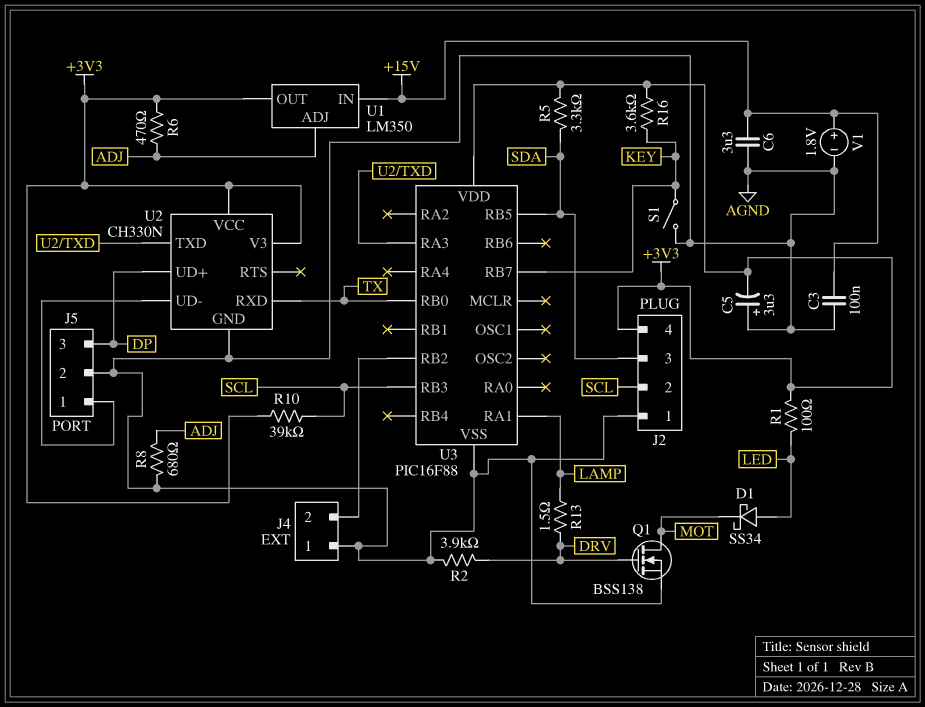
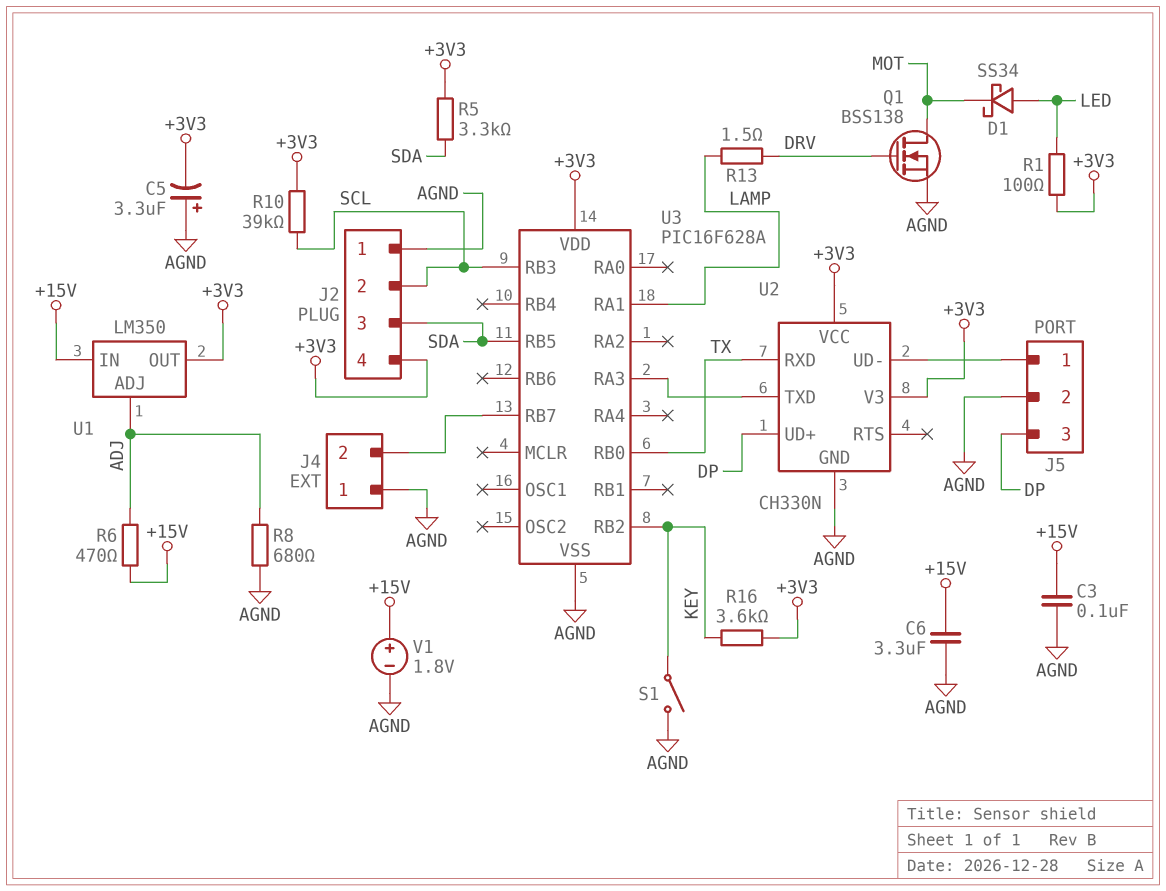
R2: 3.9k (AGND, DRV) -> none
R6: 470 (+3V3, ADJ) -> 470 (+15V, ADJ)
U3: PIC16F88 -> PIC16F628A
U3 pin RB2: J4/2 -> KEY
U3 pin RB7: KEY -> J4/2

